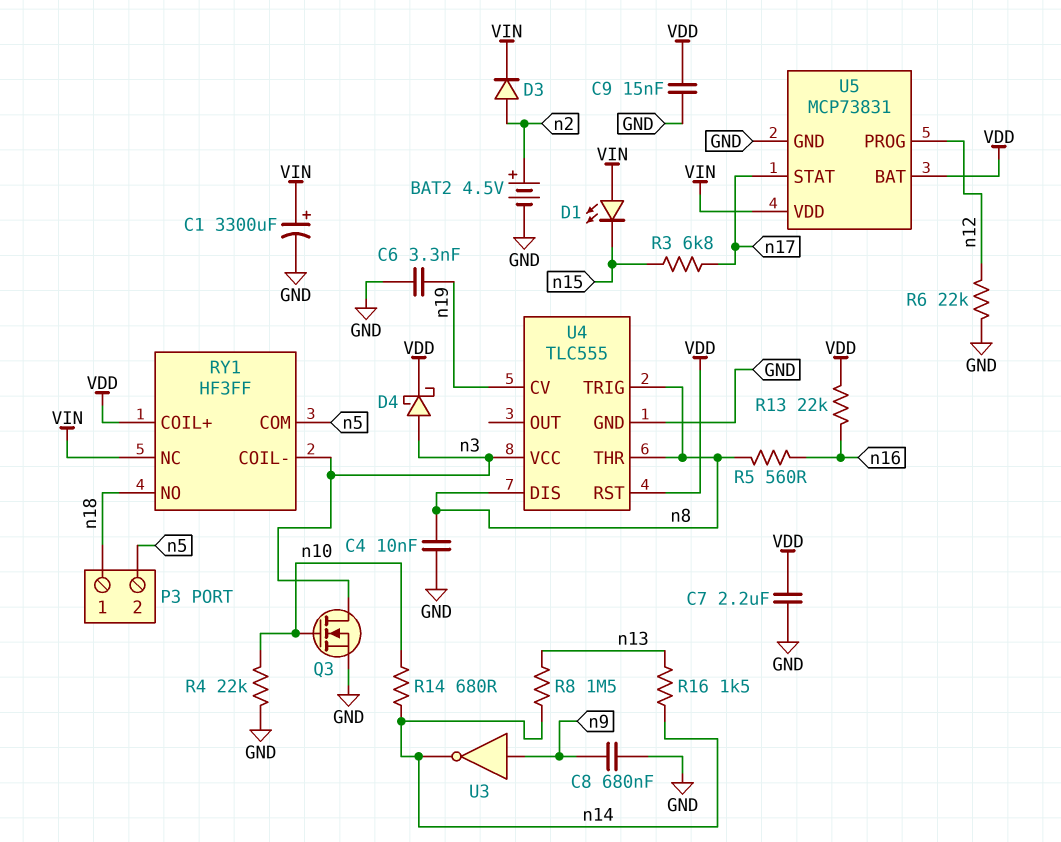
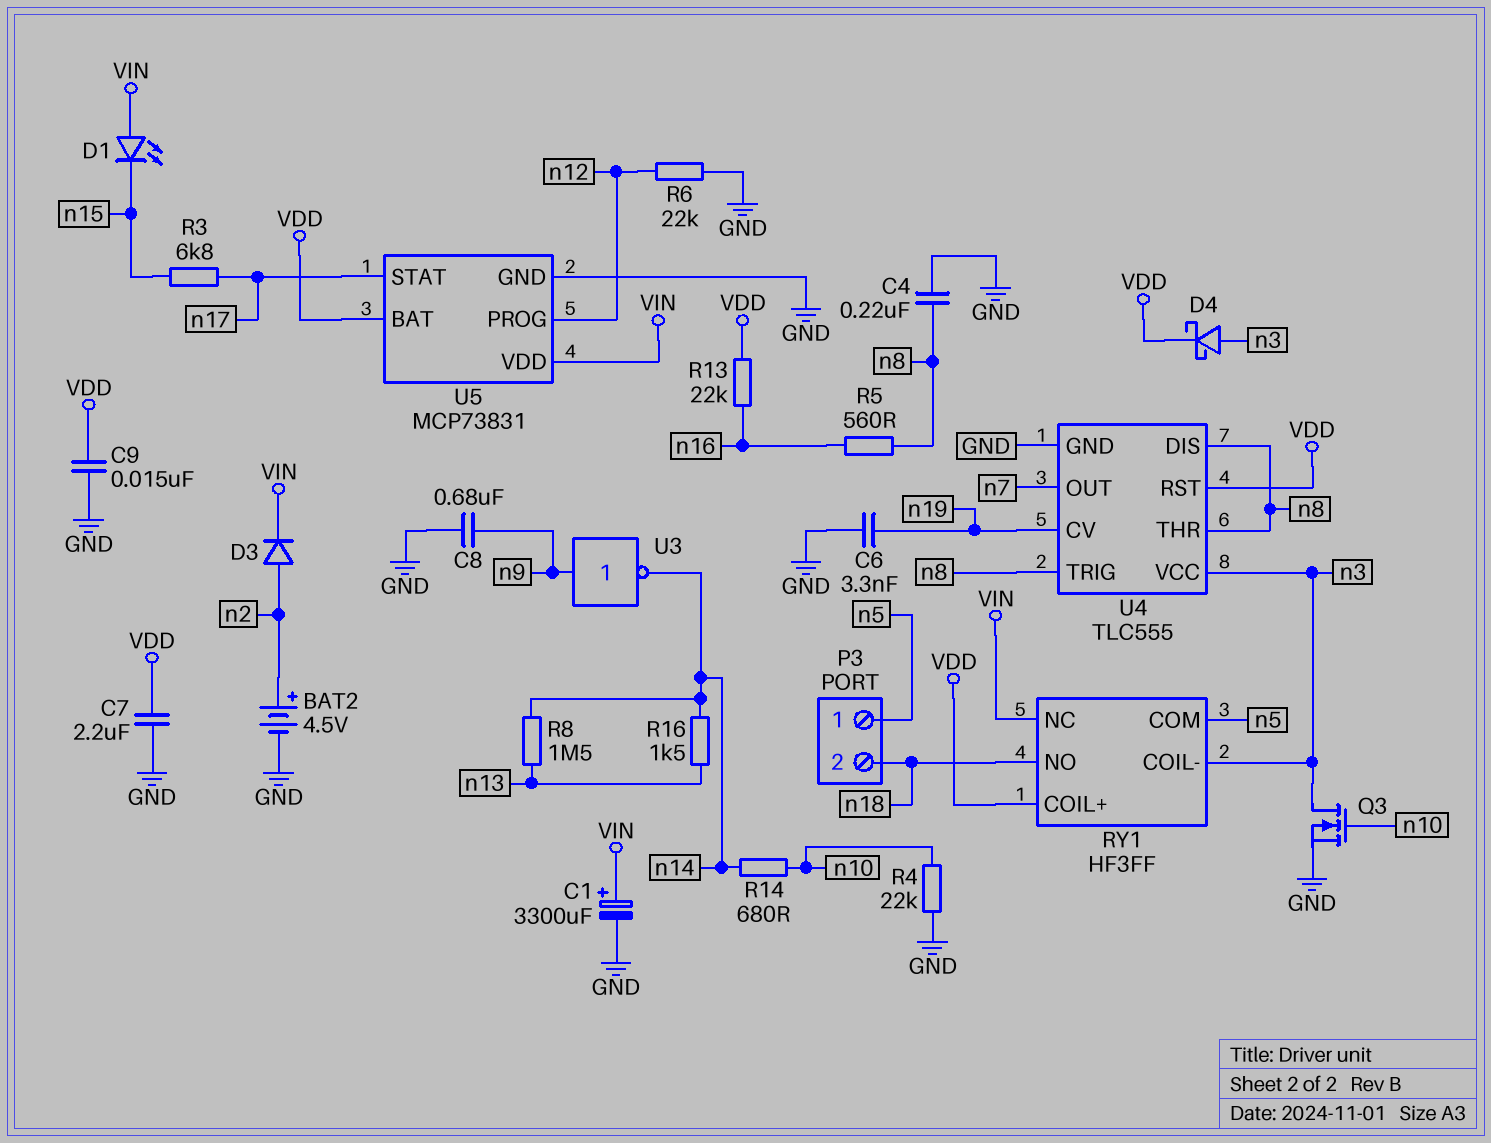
C4: 10nF (GND, n8) -> 220nF (GND, n8)
P3 pin 1: n18 -> n5
P3 pin 2: n5 -> n18
U4 pin OUT: none -> n7

